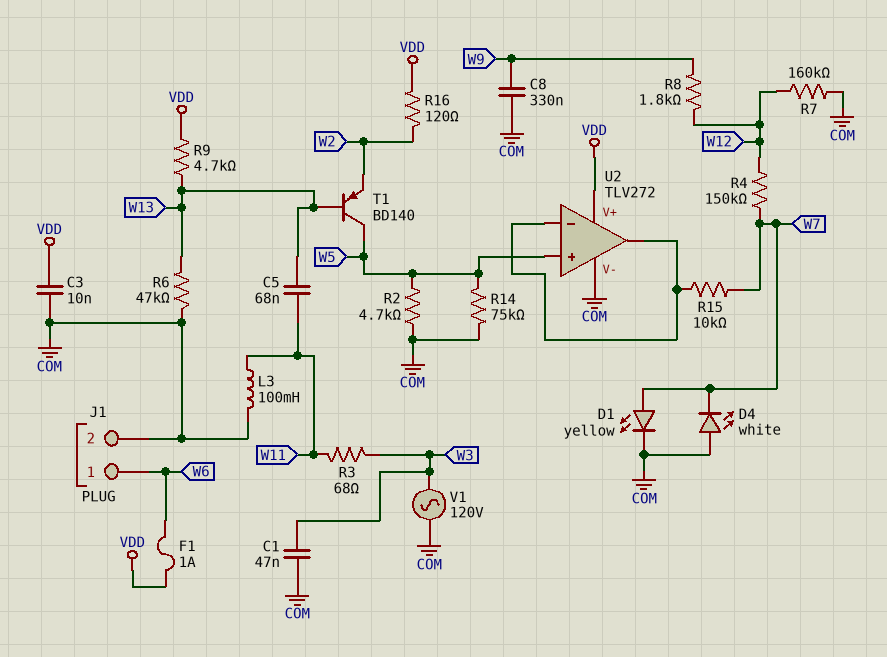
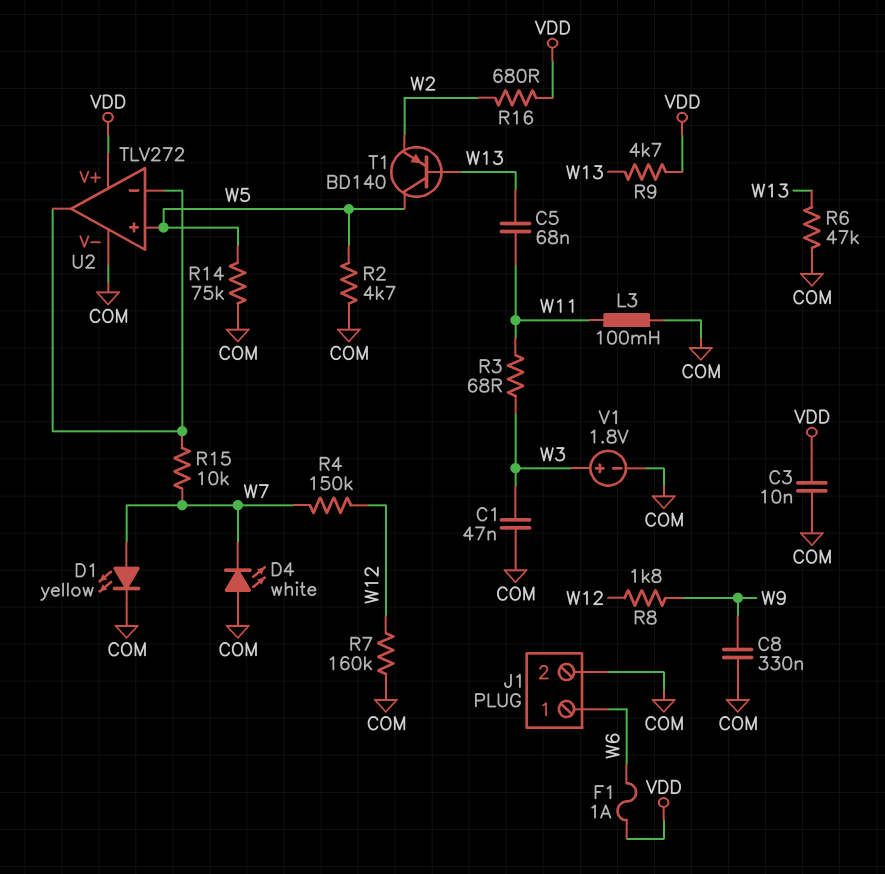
R16: 120 (VDD, W2) -> 680 (VDD, W2)
V1: AC 120V (COM, W3) -> 1.8V (plus W3, minus COM)

